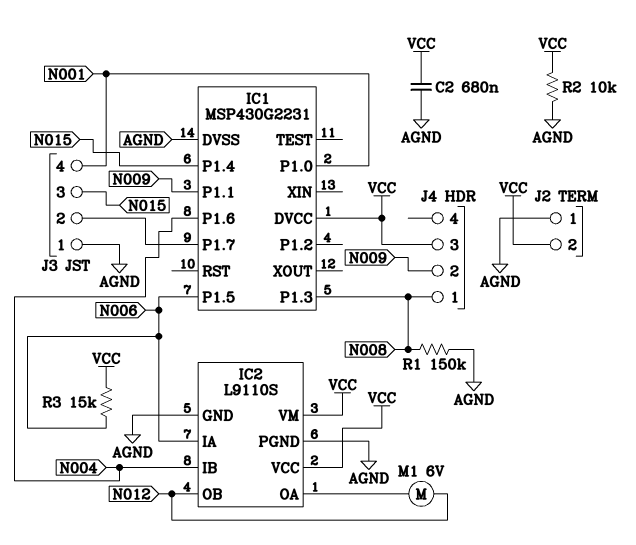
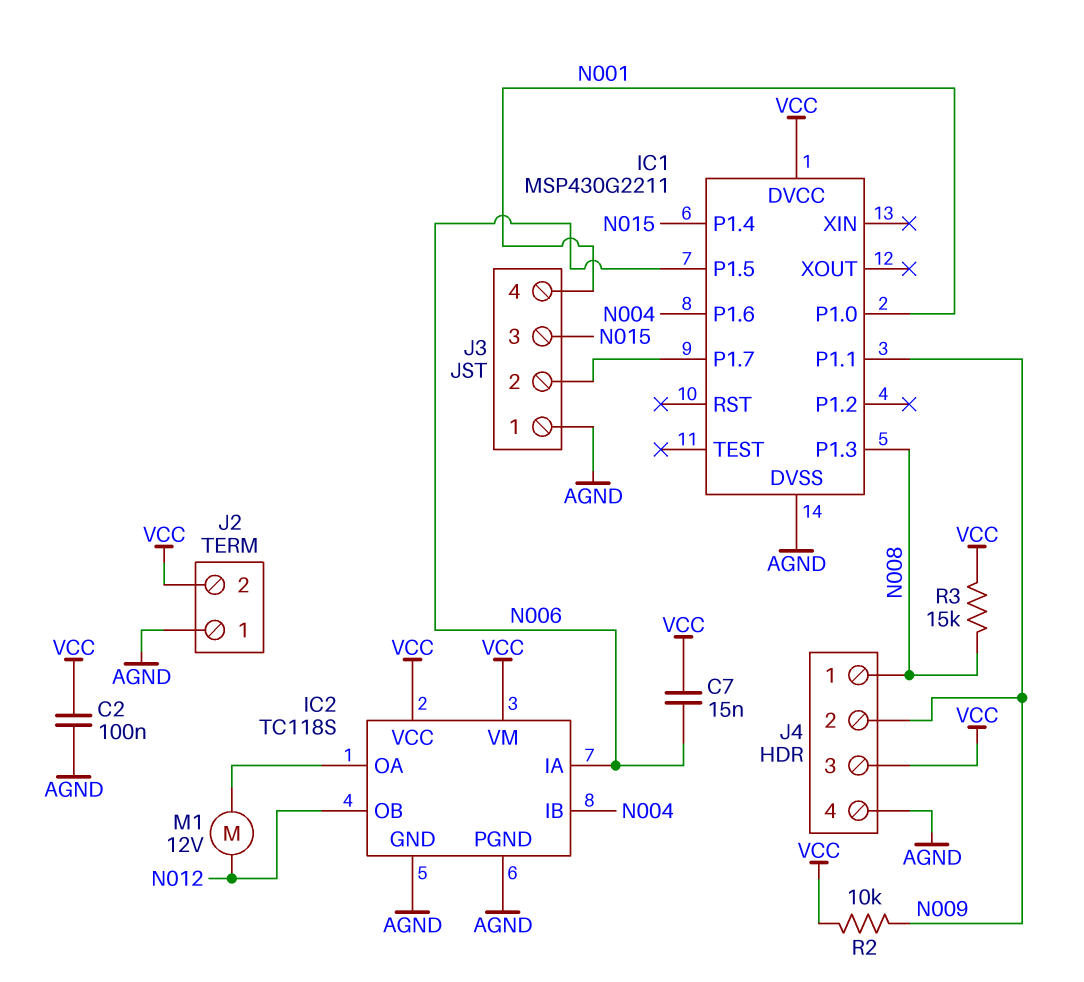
C2: 680nF (AGND, VCC) -> 100nF (AGND, VCC)
C7: none -> 15nF (N006, VCC)
IC1: MSP430G2231 -> MSP430G2211
IC2: L9110S -> TC118S
J4 pin 4: none -> AGND
M1: motor 6V (IC2/OA, N012) -> motor 12V (IC2/OA, N012)
R1: 150k (AGND, N008) -> none
R2: 10k (AGND, VCC) -> 10k (N009, VCC)
R3: 15k (N006, VCC) -> 15k (N008, VCC)

